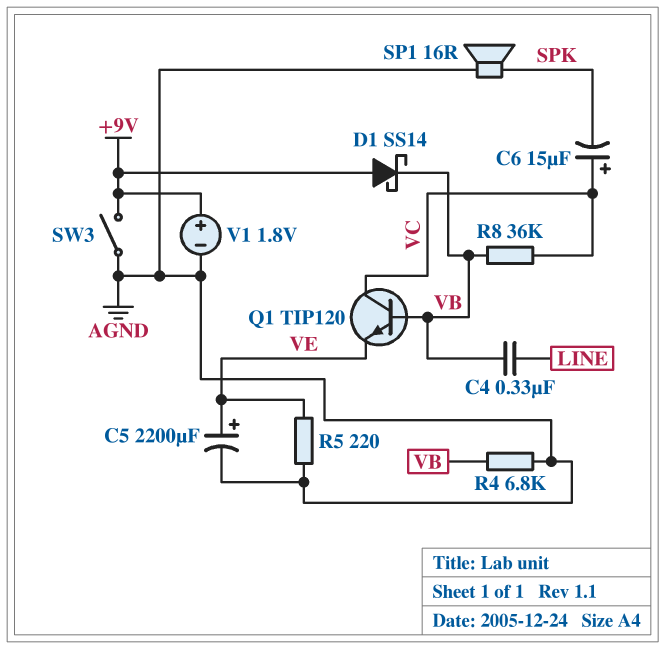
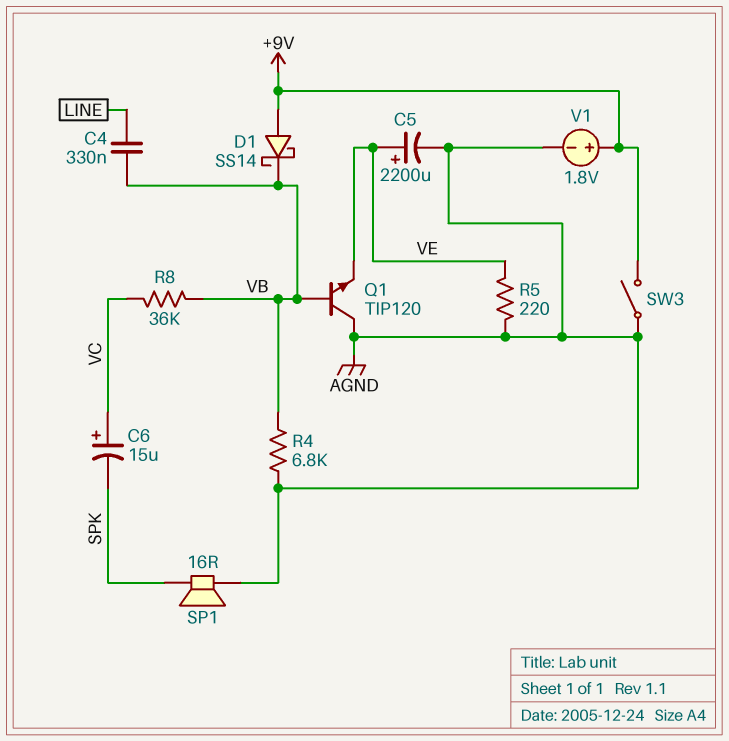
Q1: NPN TIP120 (B VB, C VC, E VE) -> NPN TIP120 (B VB, C AGND, E VE)

